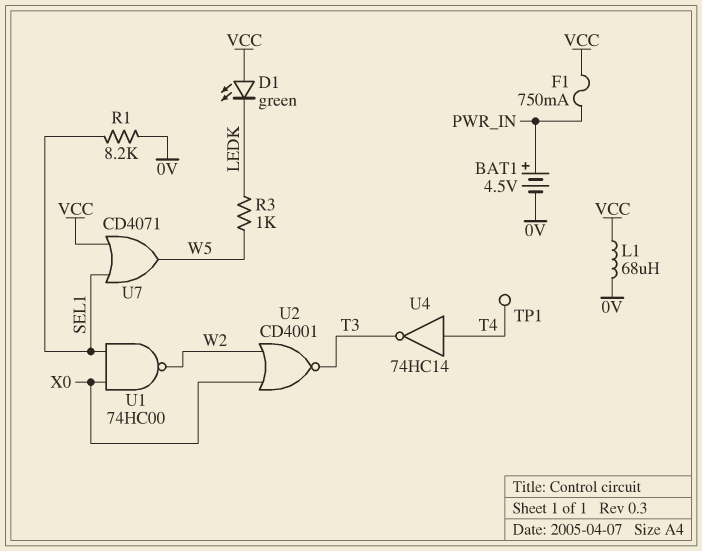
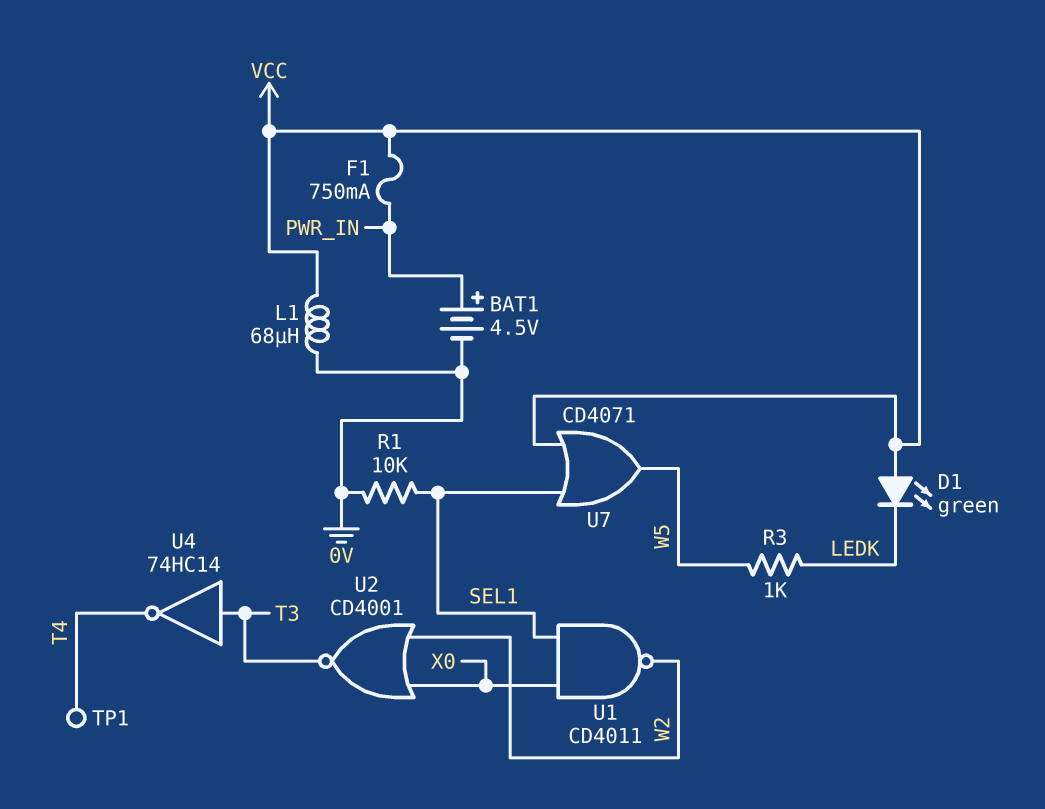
R1: 8.2k (0V, SEL1) -> 10k (0V, SEL1)
U1: NAND 74HC00 (in SEL1, in X0, out W2) -> NAND CD4011 (in SEL1, in X0, out W2)
U4: NOT 74HC14 (in T4, out T3) -> NOT 74HC14 (in T3, out T4)

